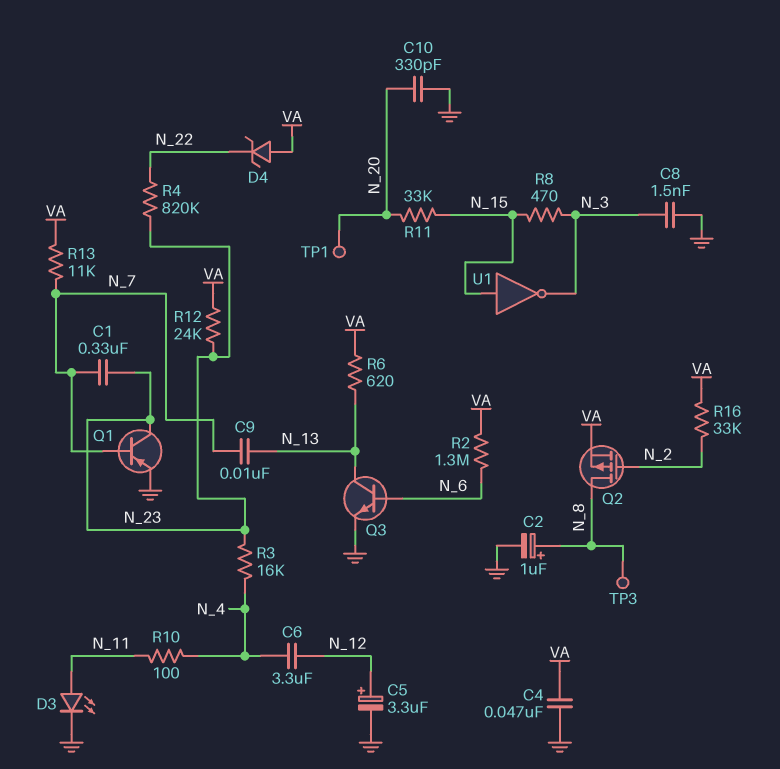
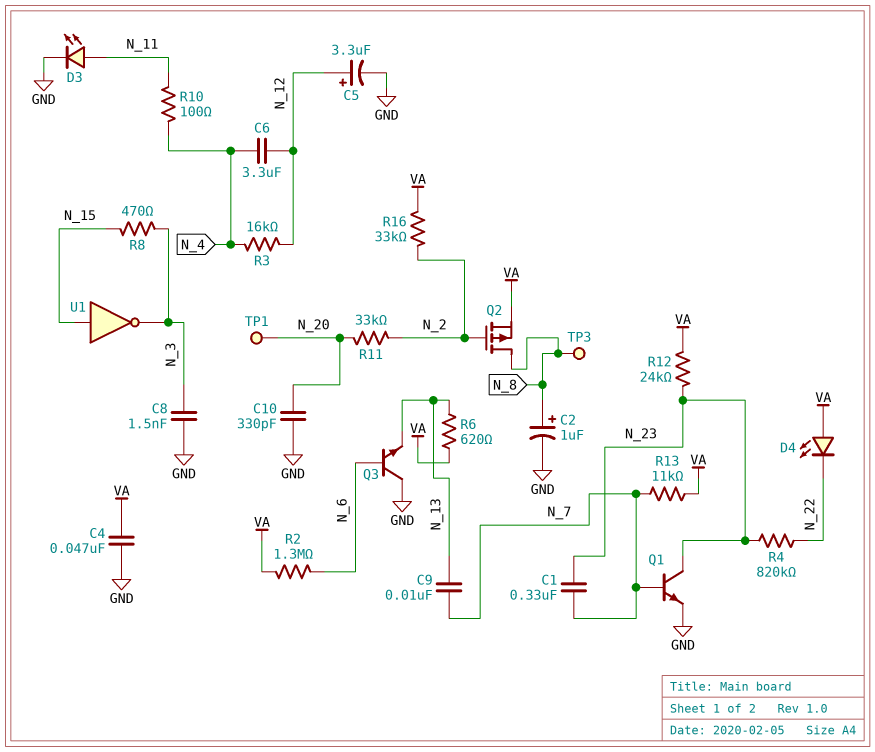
D4: zener (A VA, K N_22) -> LED (A VA, K N_22)
Q1: PNP (B N_7, C N_23, E GND) -> NPN (B N_7, C N_23, E GND)
Q3: NPN (B N_6, C N_13, E GND) -> NPN (B N_6, C GND, E N_13)
R3: 16k (N_4, N_23) -> 16k (N_4, N_12)
R11: 33k (N_15, N_20) -> 33k (N_2, N_20)

